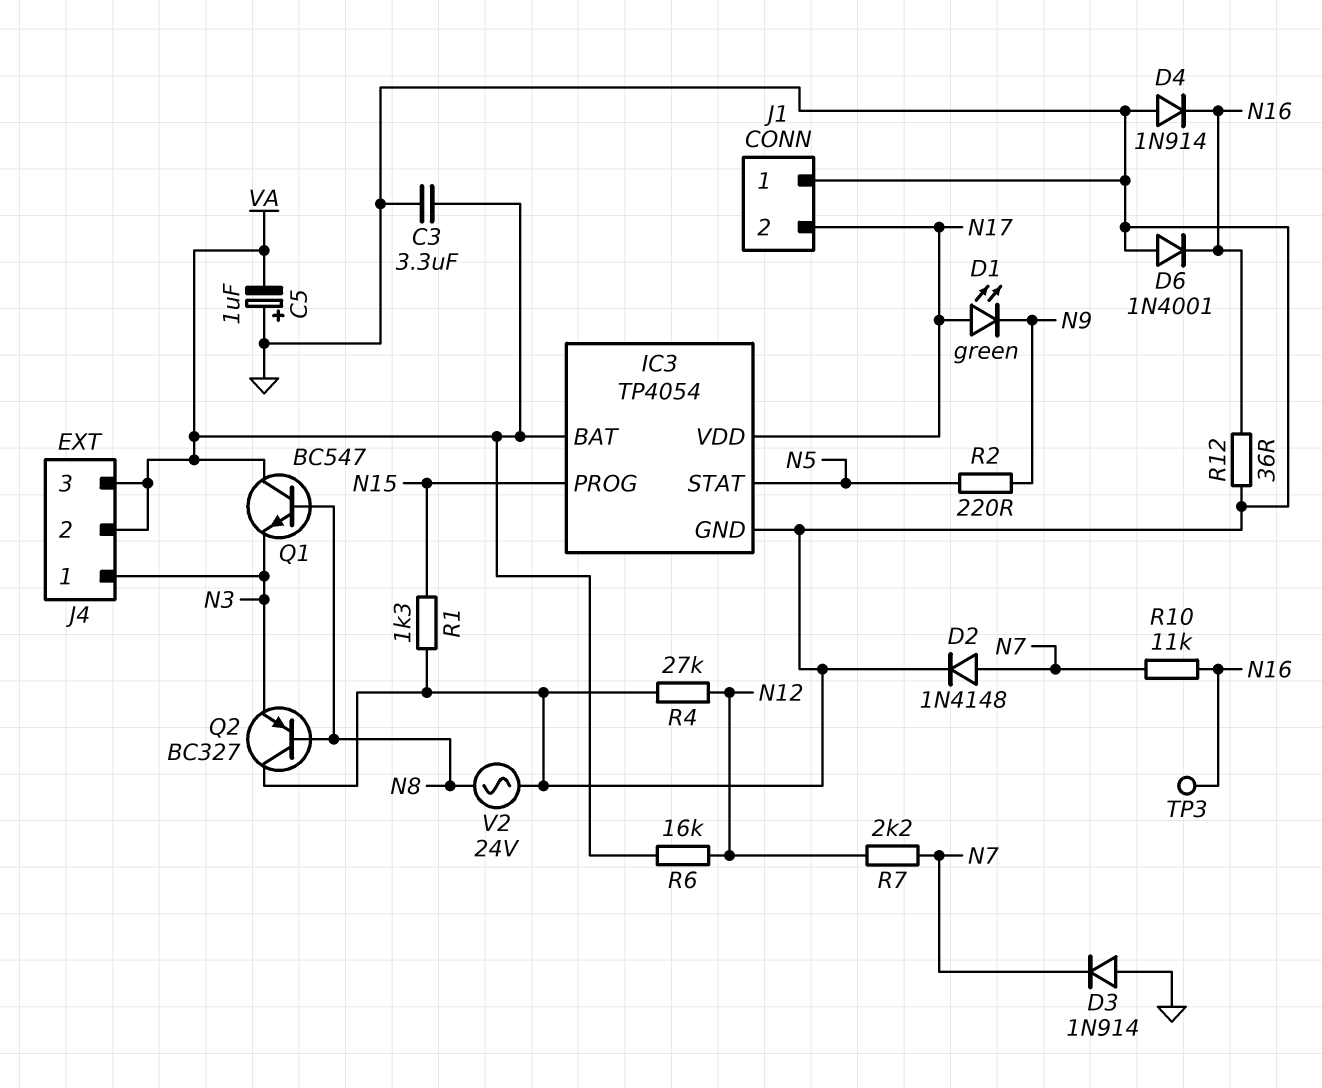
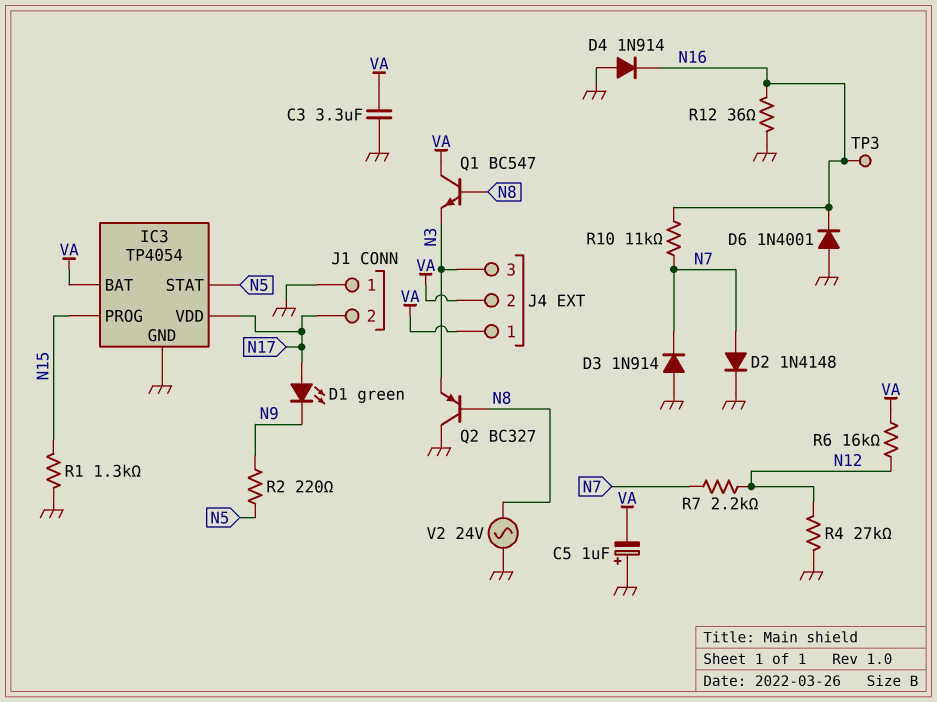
J4 pin 1: N3 -> VA
J4 pin 3: VA -> N3

